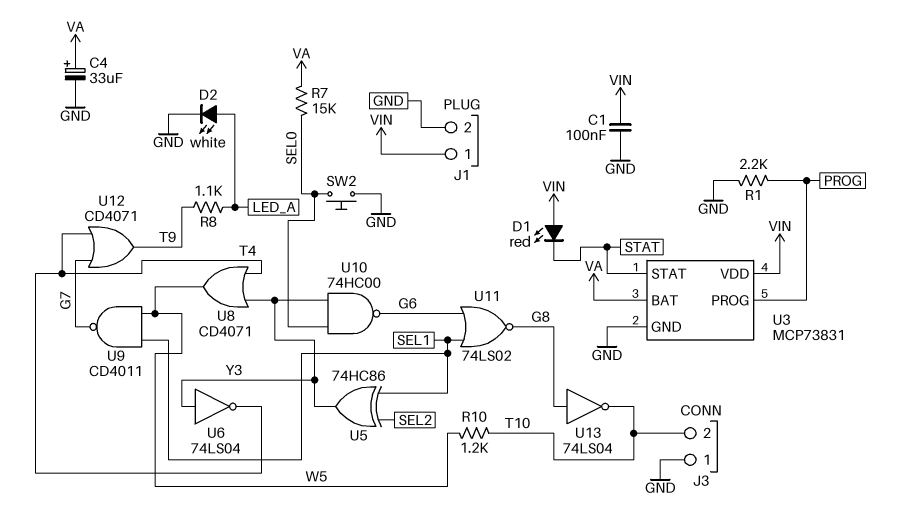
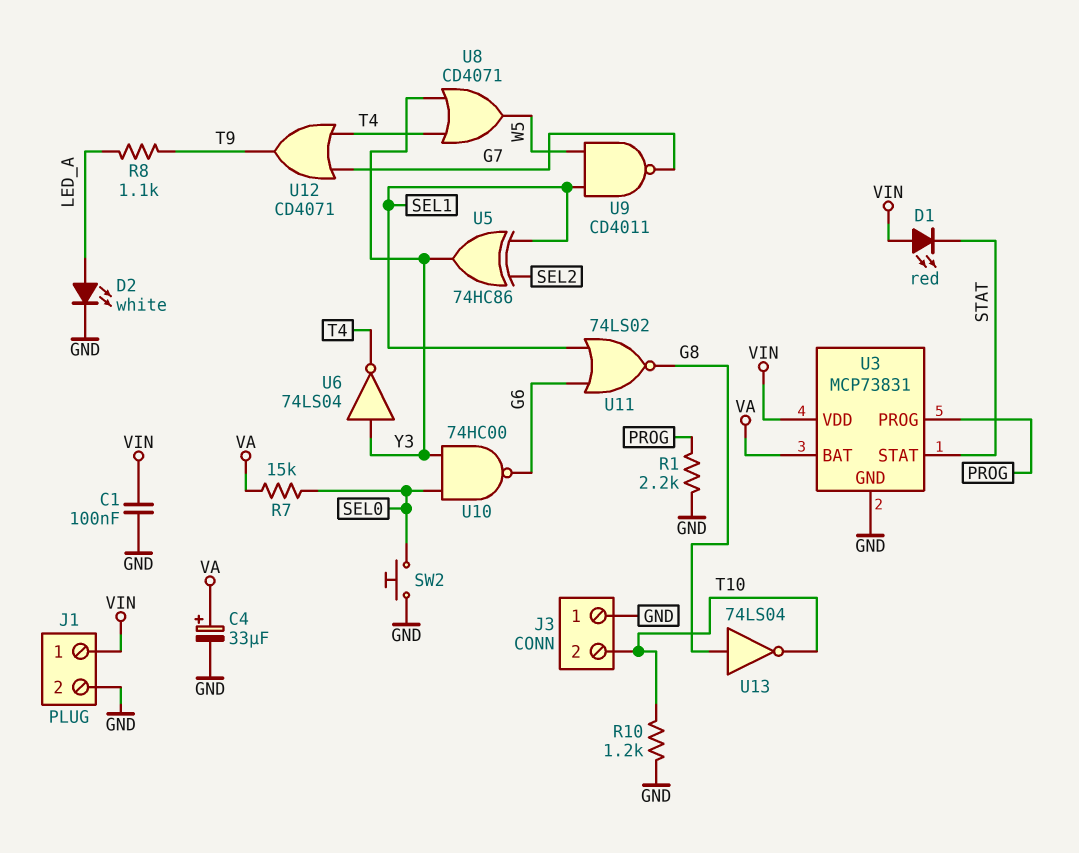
R10: 1.2k (T10, W5) -> 1.2k (GND, T10)

